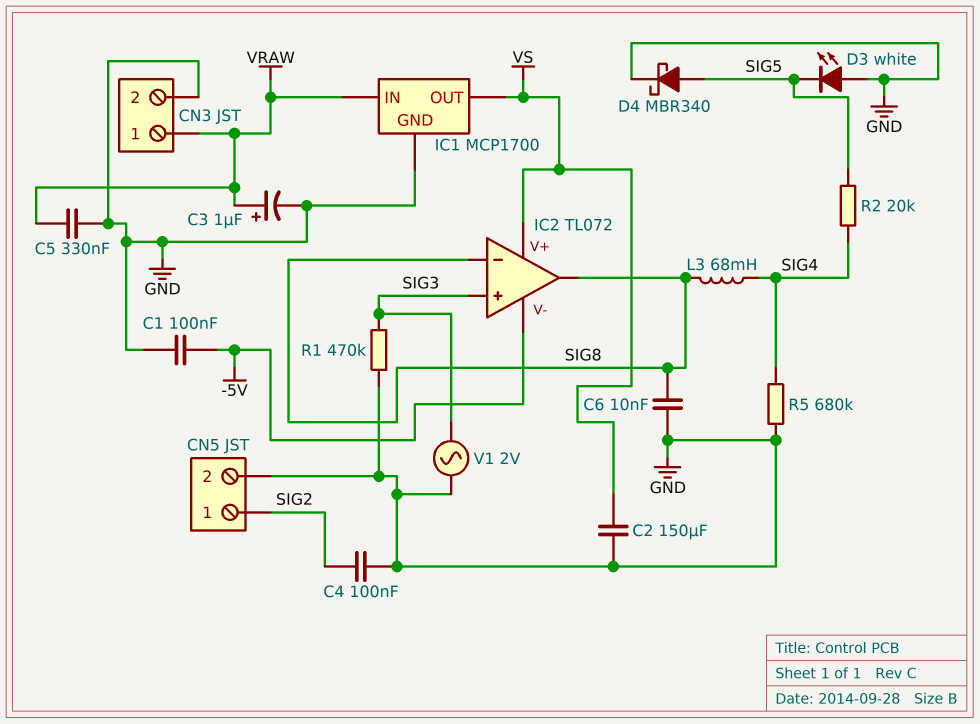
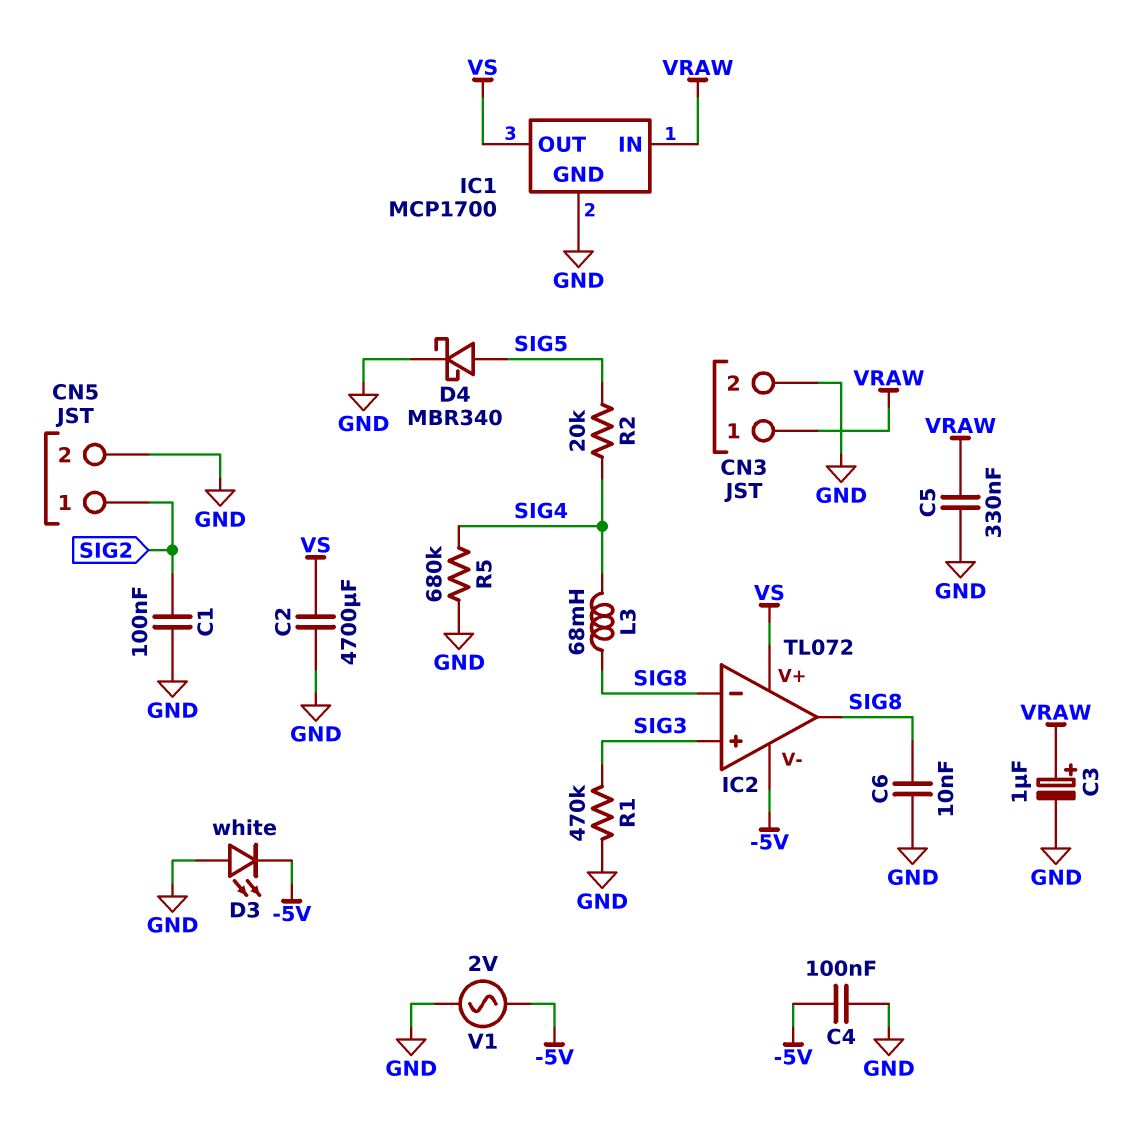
C1: 100nF (-5V, GND) -> 100nF (GND, SIG2)
C2: 150uF (GND, VS) -> 4700uF (GND, VS)
C4: 100nF (GND, SIG2) -> 100nF (-5V, GND)
D3: LED white (A GND, K SIG5) -> LED white (A GND, K -5V)
V1: AC 2V (GND, SIG3) -> AC 2V (-5V, GND)

